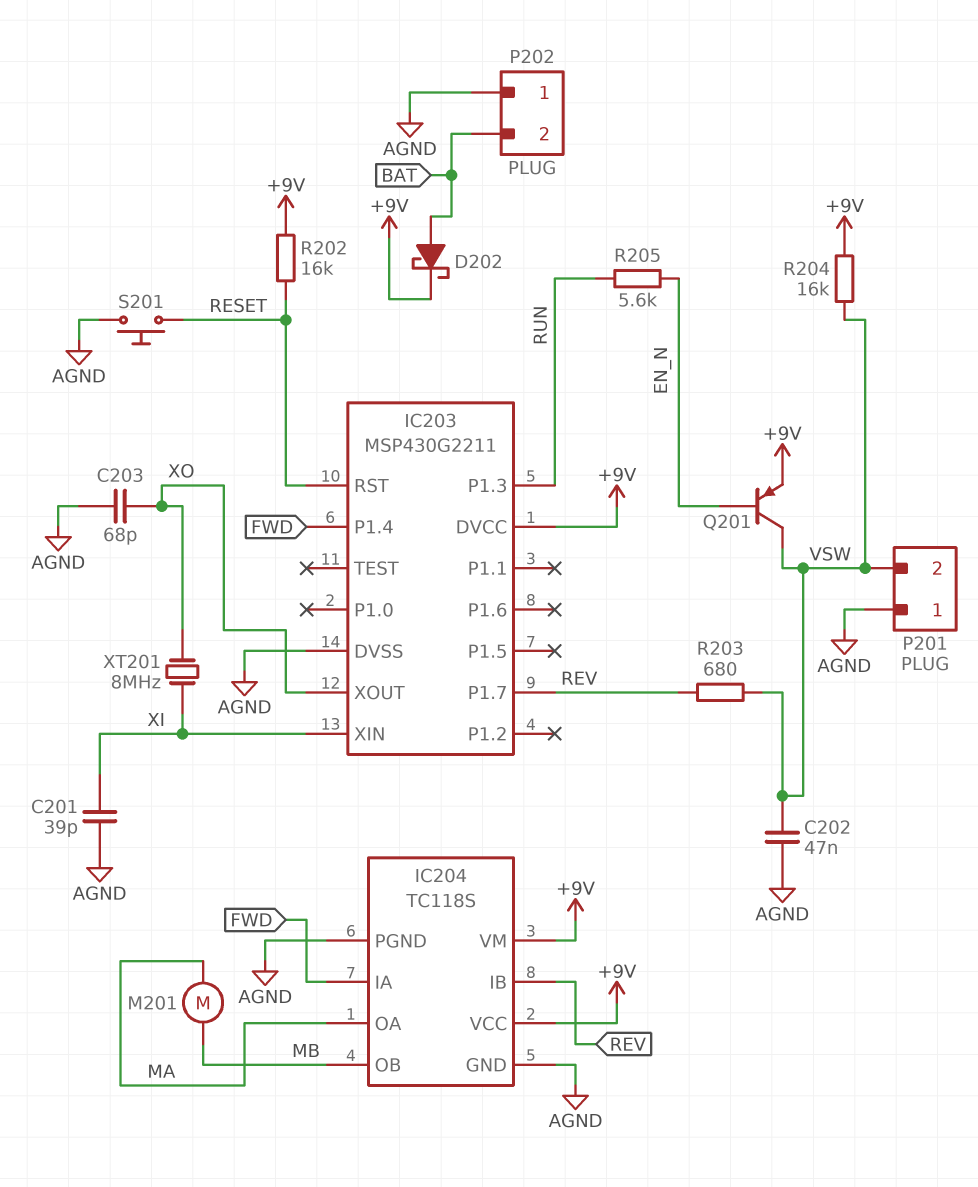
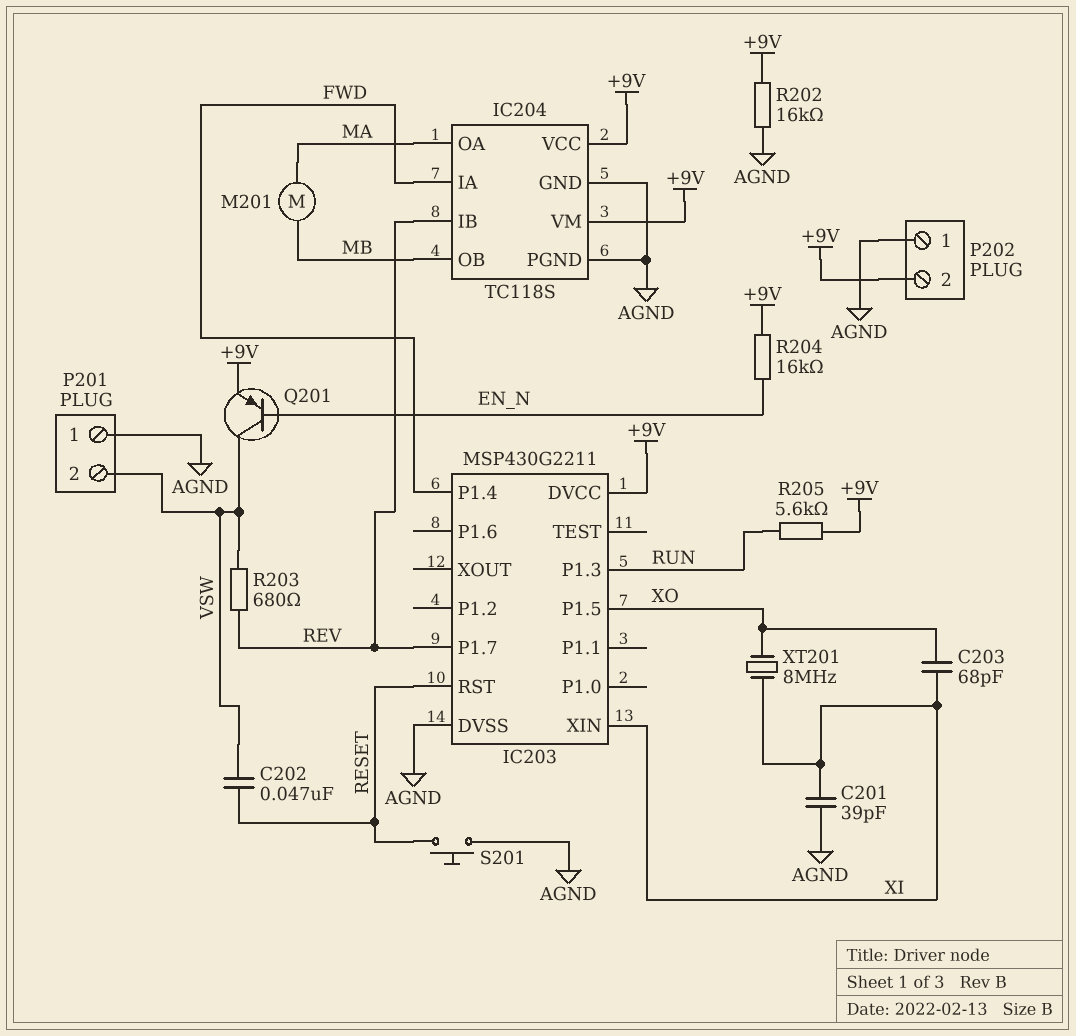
C202: 47nF (AGND, VSW) -> 47nF (RESET, VSW)
C203: 68pF (AGND, XO) -> 68pF (XI, XO)
D202: schottky (A BAT, K +9V) -> none
IC203 pin P1.5: none -> XO
IC203 pin XOUT: XO -> none
P202 pin 2: BAT -> +9V
R202: 16k (+9V, RESET) -> 16k (+9V, AGND)
R204: 16k (+9V, VSW) -> 16k (+9V, EN_N)
R205: 5.6k (EN_N, RUN) -> 5.6k (+9V, RUN)

